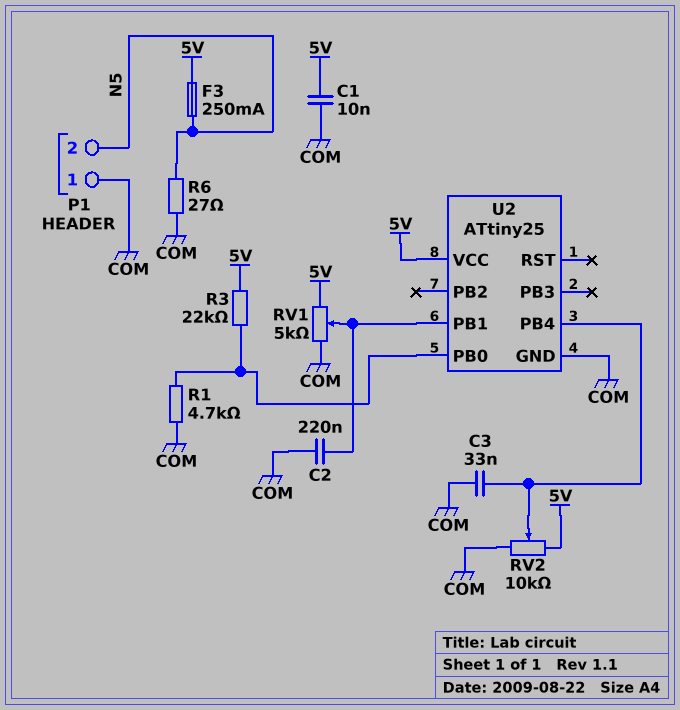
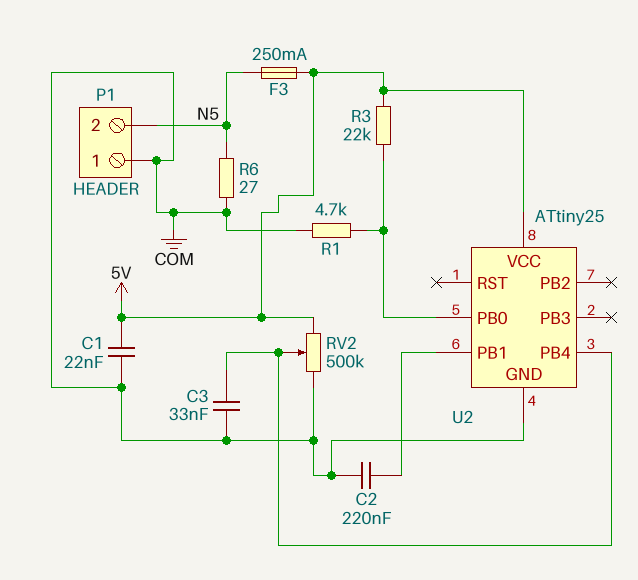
C1: 10nF (5V, COM) -> 22nF (5V, COM)
RV1: 5k (5V, COM, wiper U2/PB1) -> none
RV2: 10k (5V, COM, wiper U2/PB4) -> 500k (5V, COM, wiper U2/PB4)

